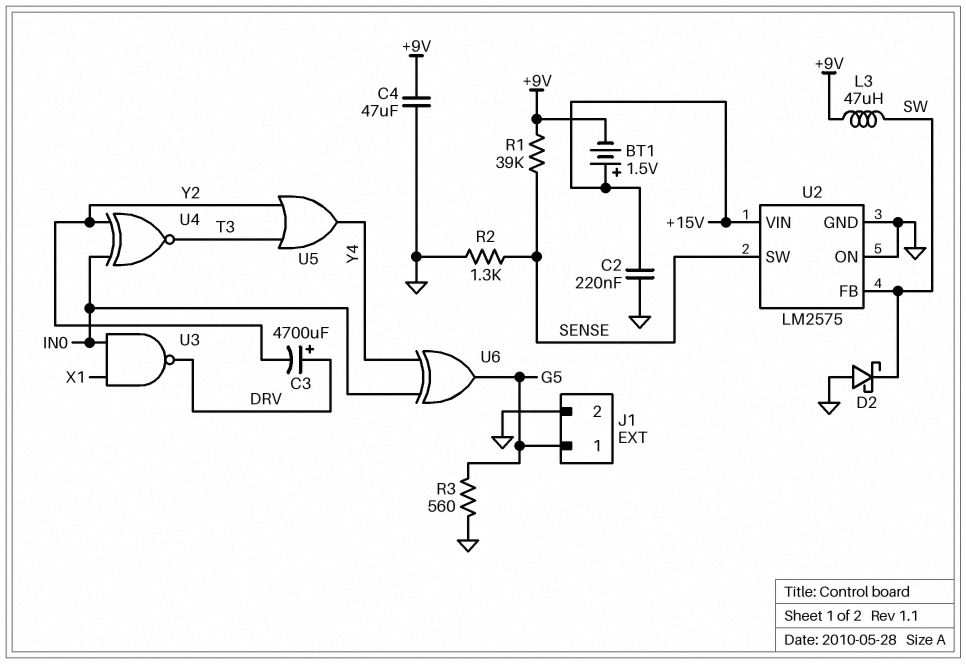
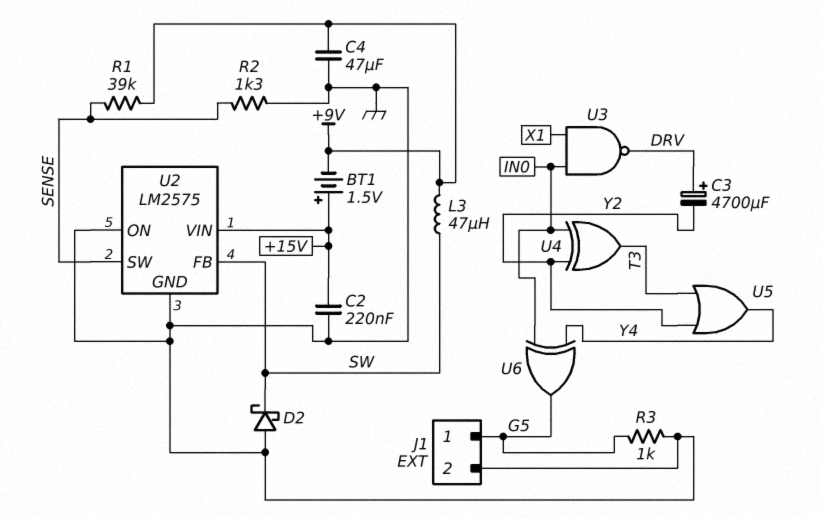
R3: 560 (G5, GND) -> 1k (G5, GND)
U4: XNOR (in IN0, in Y2, out T3) -> XOR (in IN0, in Y2, out T3)

